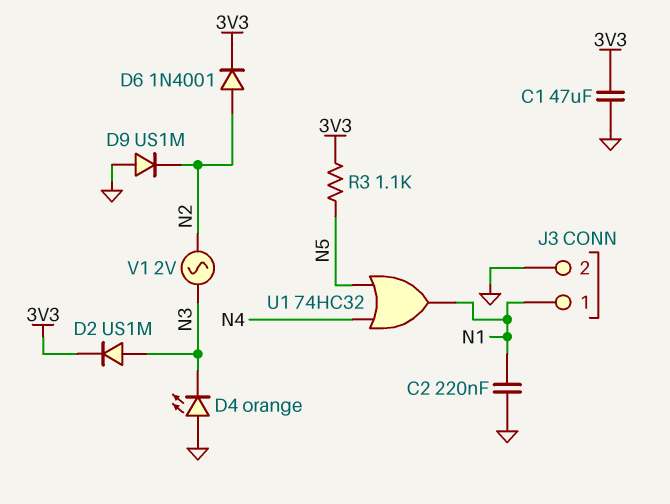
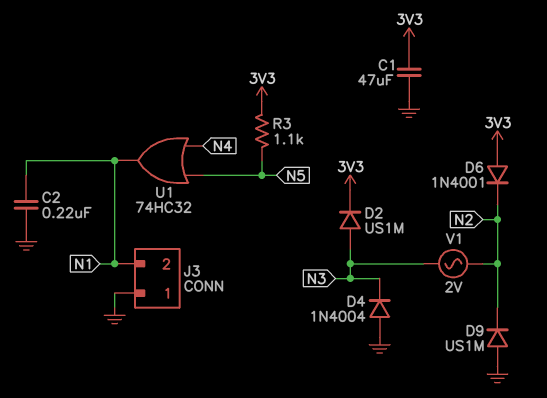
D4: LED orange (A GND, K N3) -> diode 1N4004 (A GND, K N3)
D6: diode 1N4001 (A N2, K 3V3) -> diode 1N4001 (A 3V3, K N2)
J3 pin 1: N1 -> GND
J3 pin 2: GND -> N1

